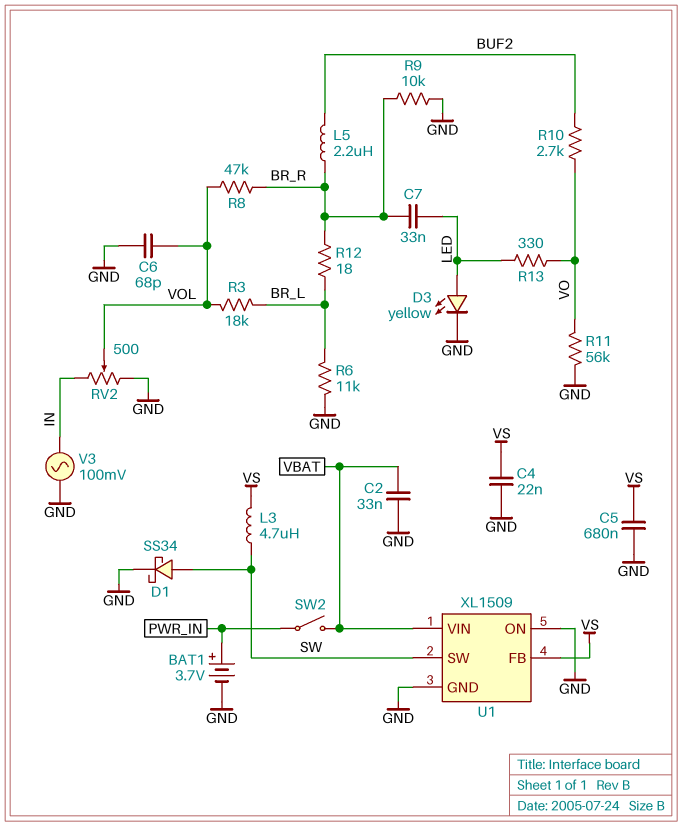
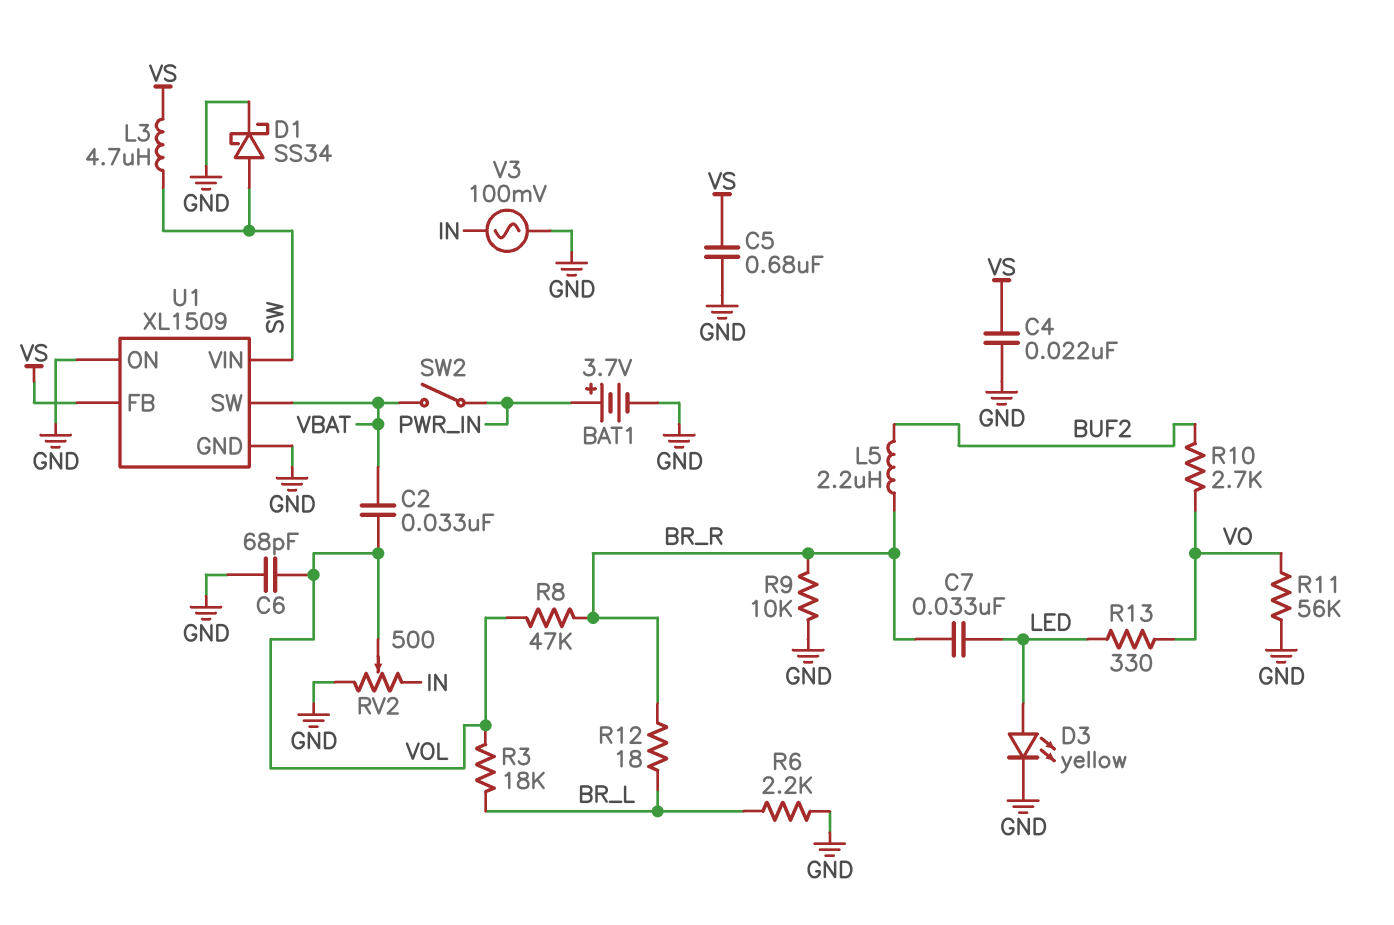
C2: 33nF (GND, VBAT) -> 33nF (VBAT, VOL)
R6: 11k (BR_L, GND) -> 2.2k (BR_L, GND)
U1 pin SW: SW -> VBAT
U1 pin VIN: VBAT -> SW

